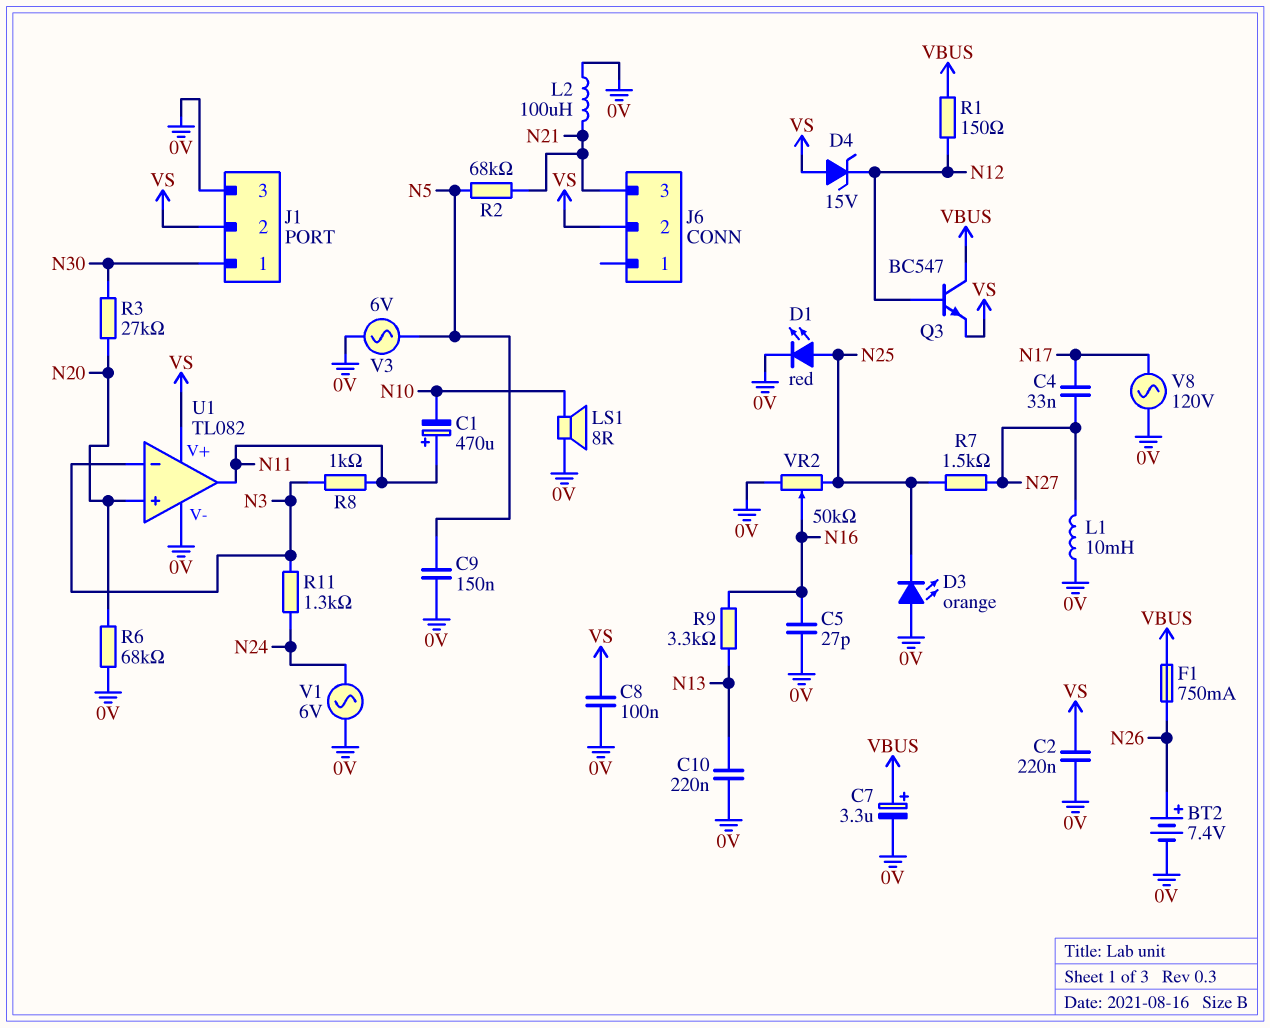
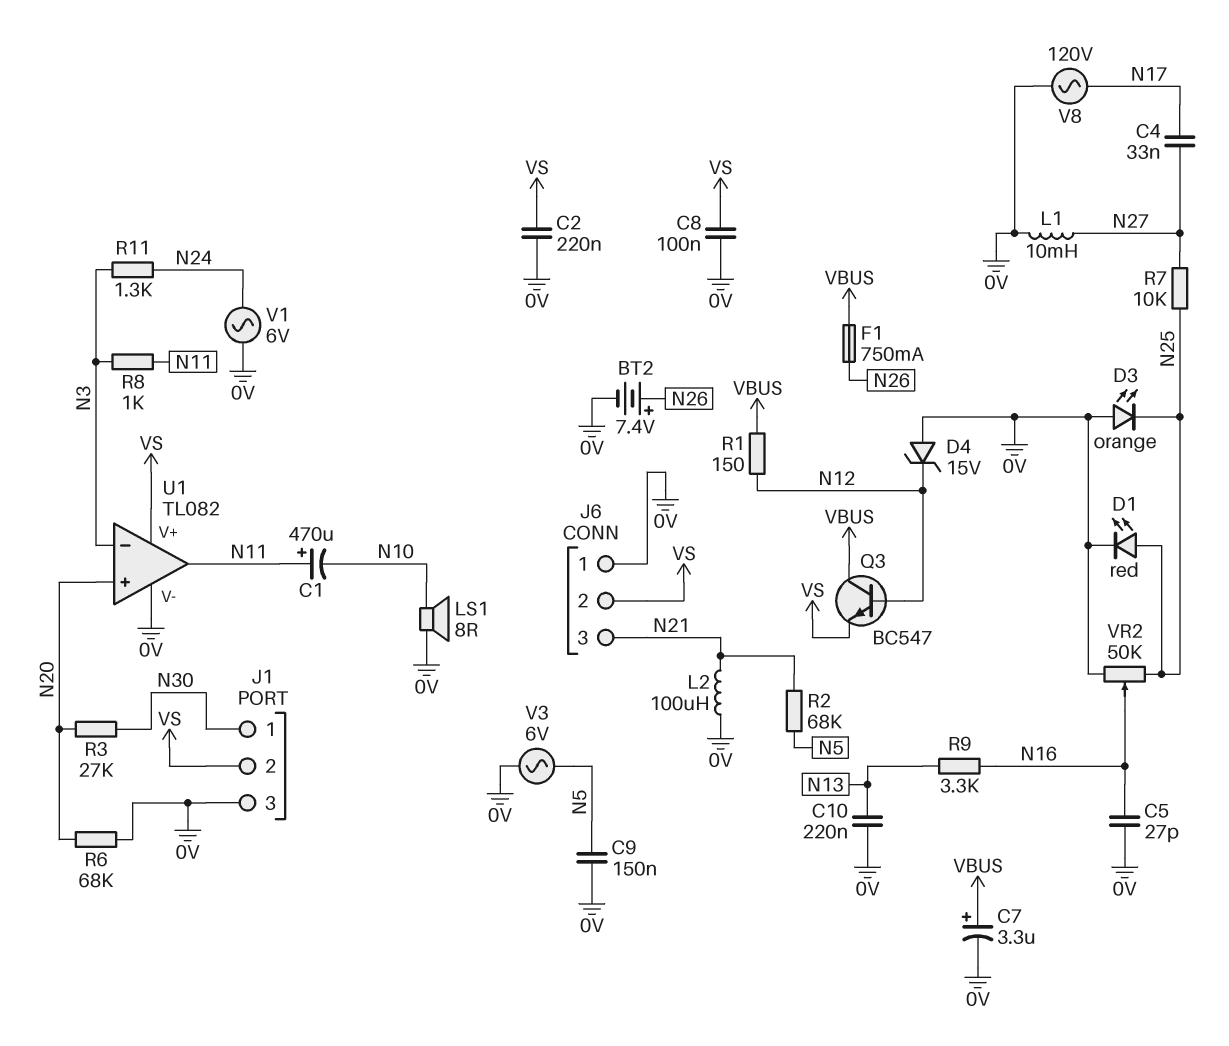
D4: zener 15V (A VS, K N12) -> zener 15V (A 0V, K N12)
J6 pin 1: none -> 0V
R7: 1.5k (N25, N27) -> 10k (N25, N27)

